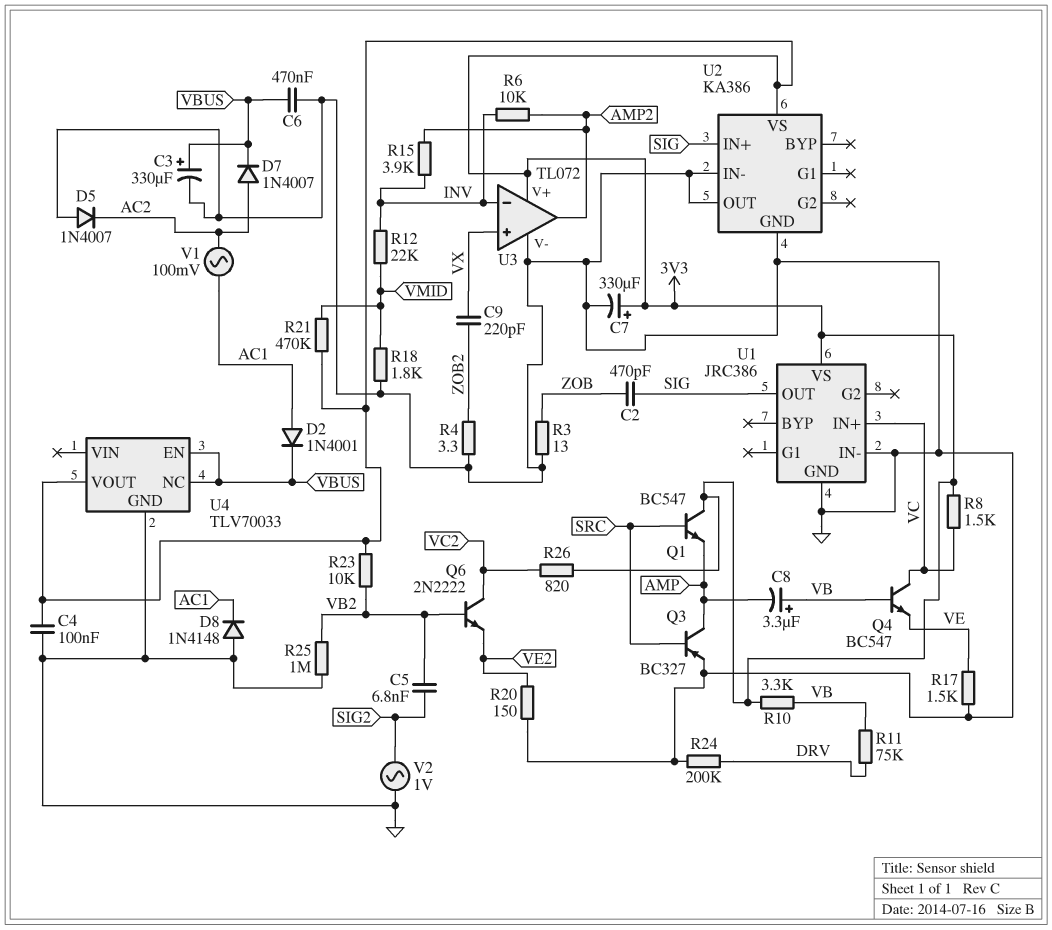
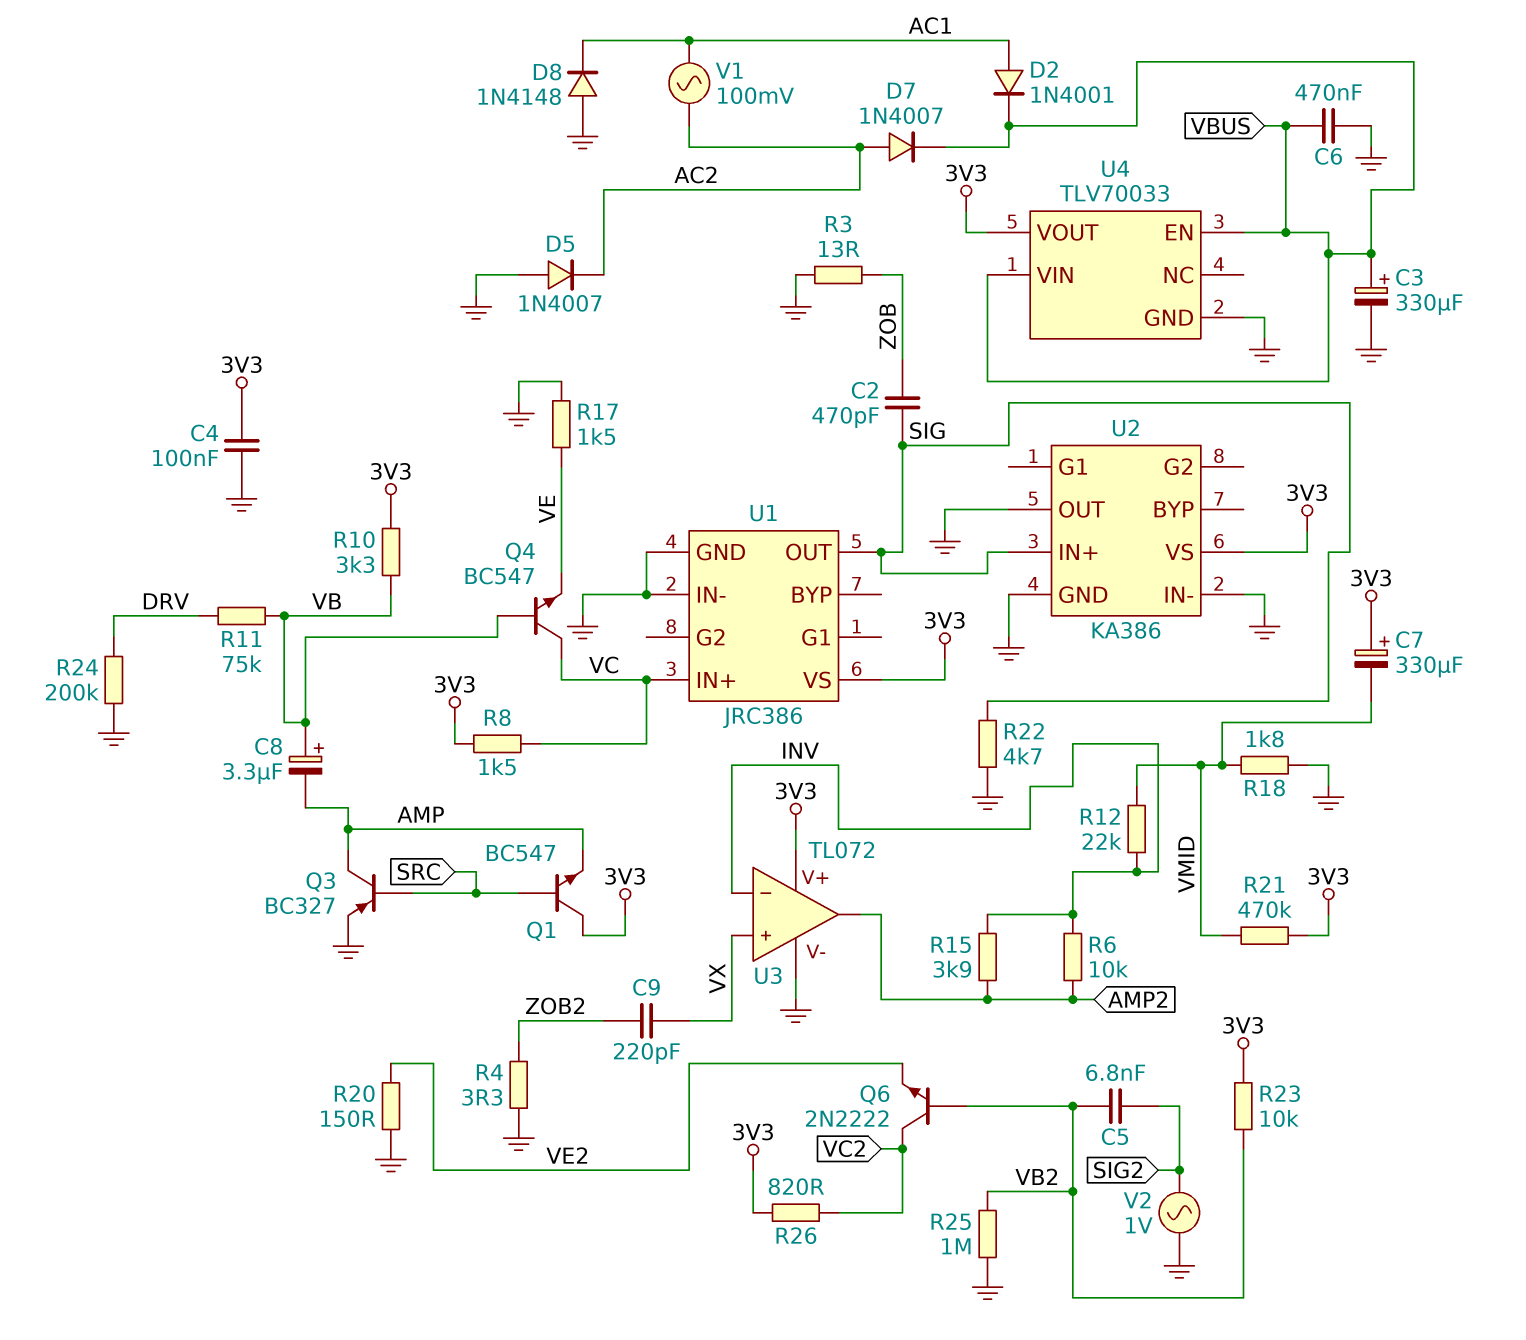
C7: 330uF (plus 3V3, minus GND) -> 330uF (plus 3V3, minus VMID)
R22: none -> 4.7k (GND, SIG)
U4 pin NC: VBUS -> none
U4 pin VIN: none -> VBUS

